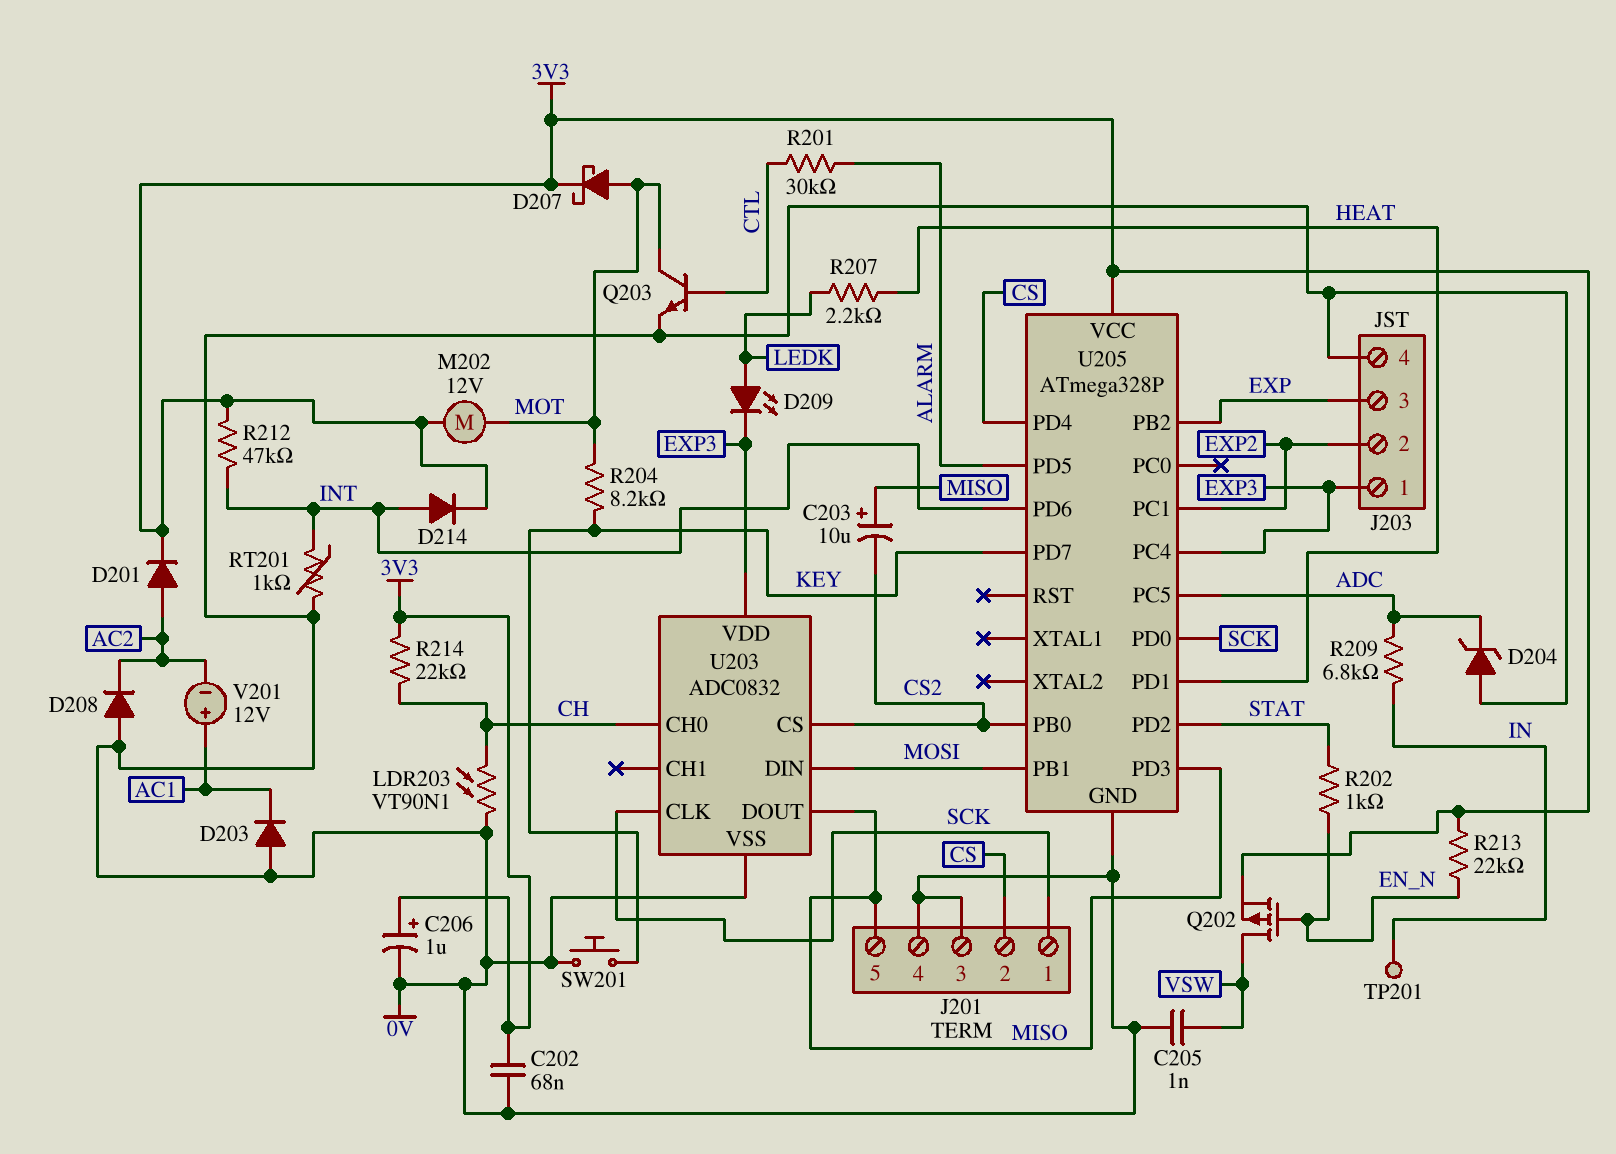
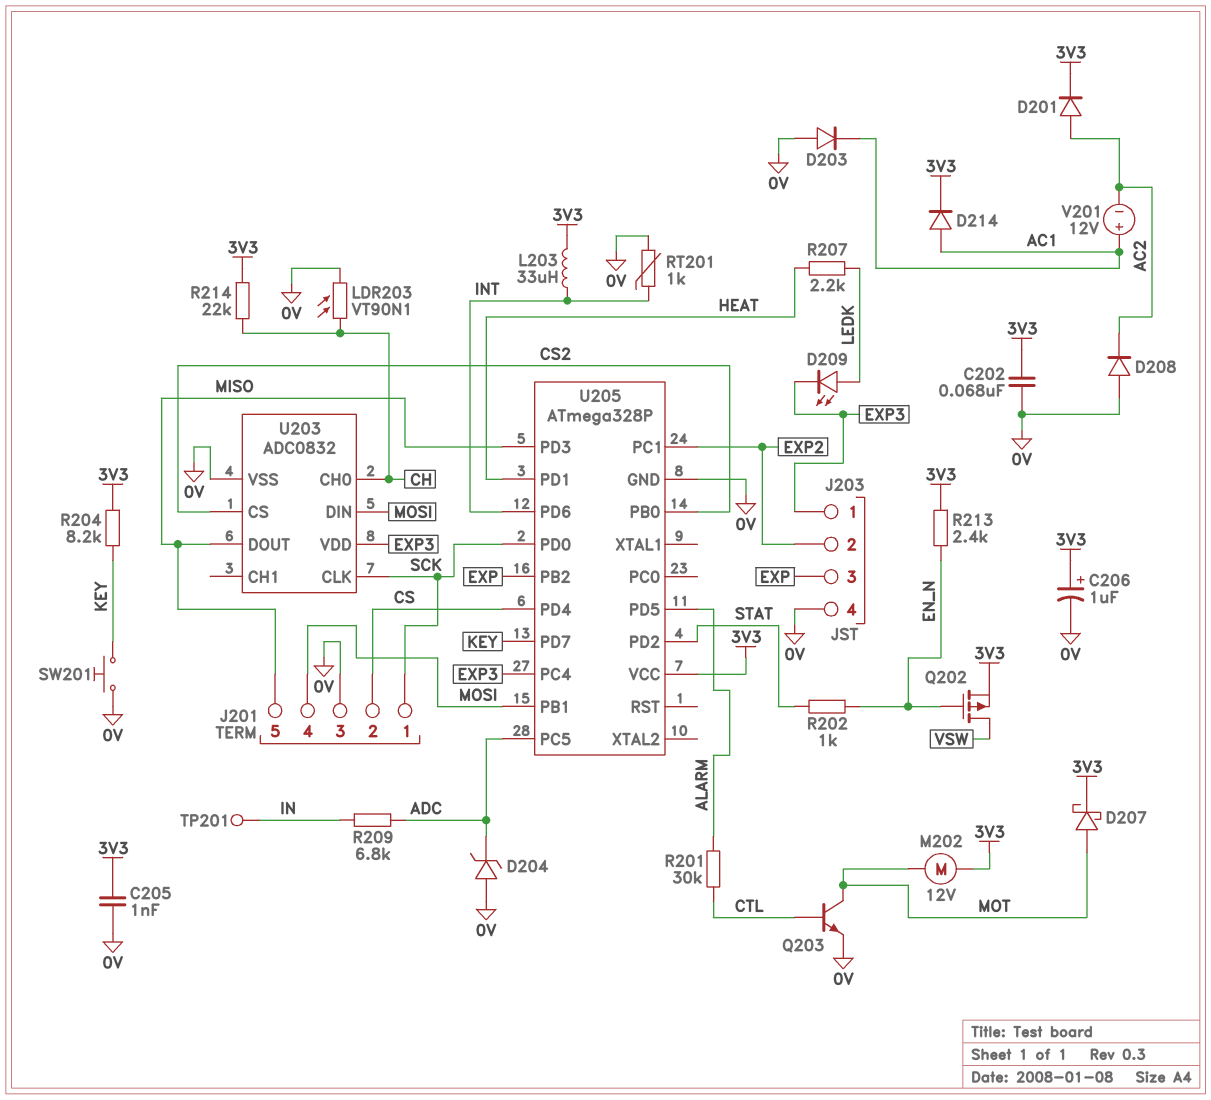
C203: 10uF (plus MISO, minus CS2) -> none
C205: 1nF (0V, VSW) -> 1nF (0V, 3V3)
D214: diode (A INT, K 3V3) -> diode (A AC1, K 3V3)
J201 pin 4: 0V -> MOSI
L203: none -> 33uH (3V3, INT)
R204: 8.2k (KEY, MOT) -> 8.2k (3V3, KEY)
R212: 47k (3V3, INT) -> none
R213: 22k (3V3, EN_N) -> 2.4k (3V3, EN_N)

